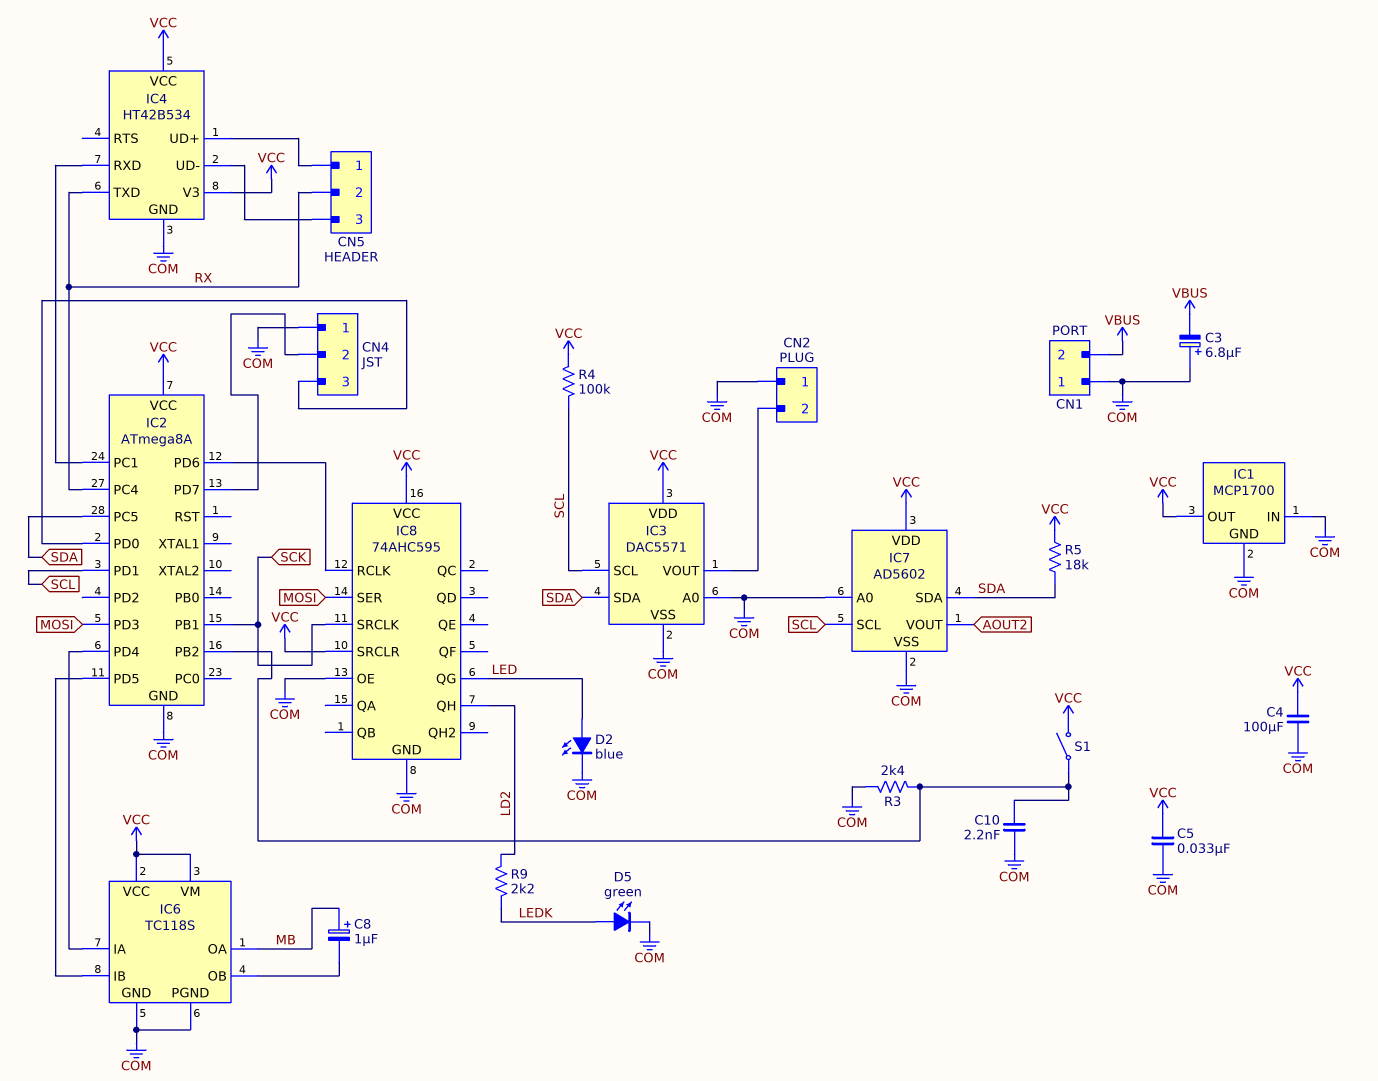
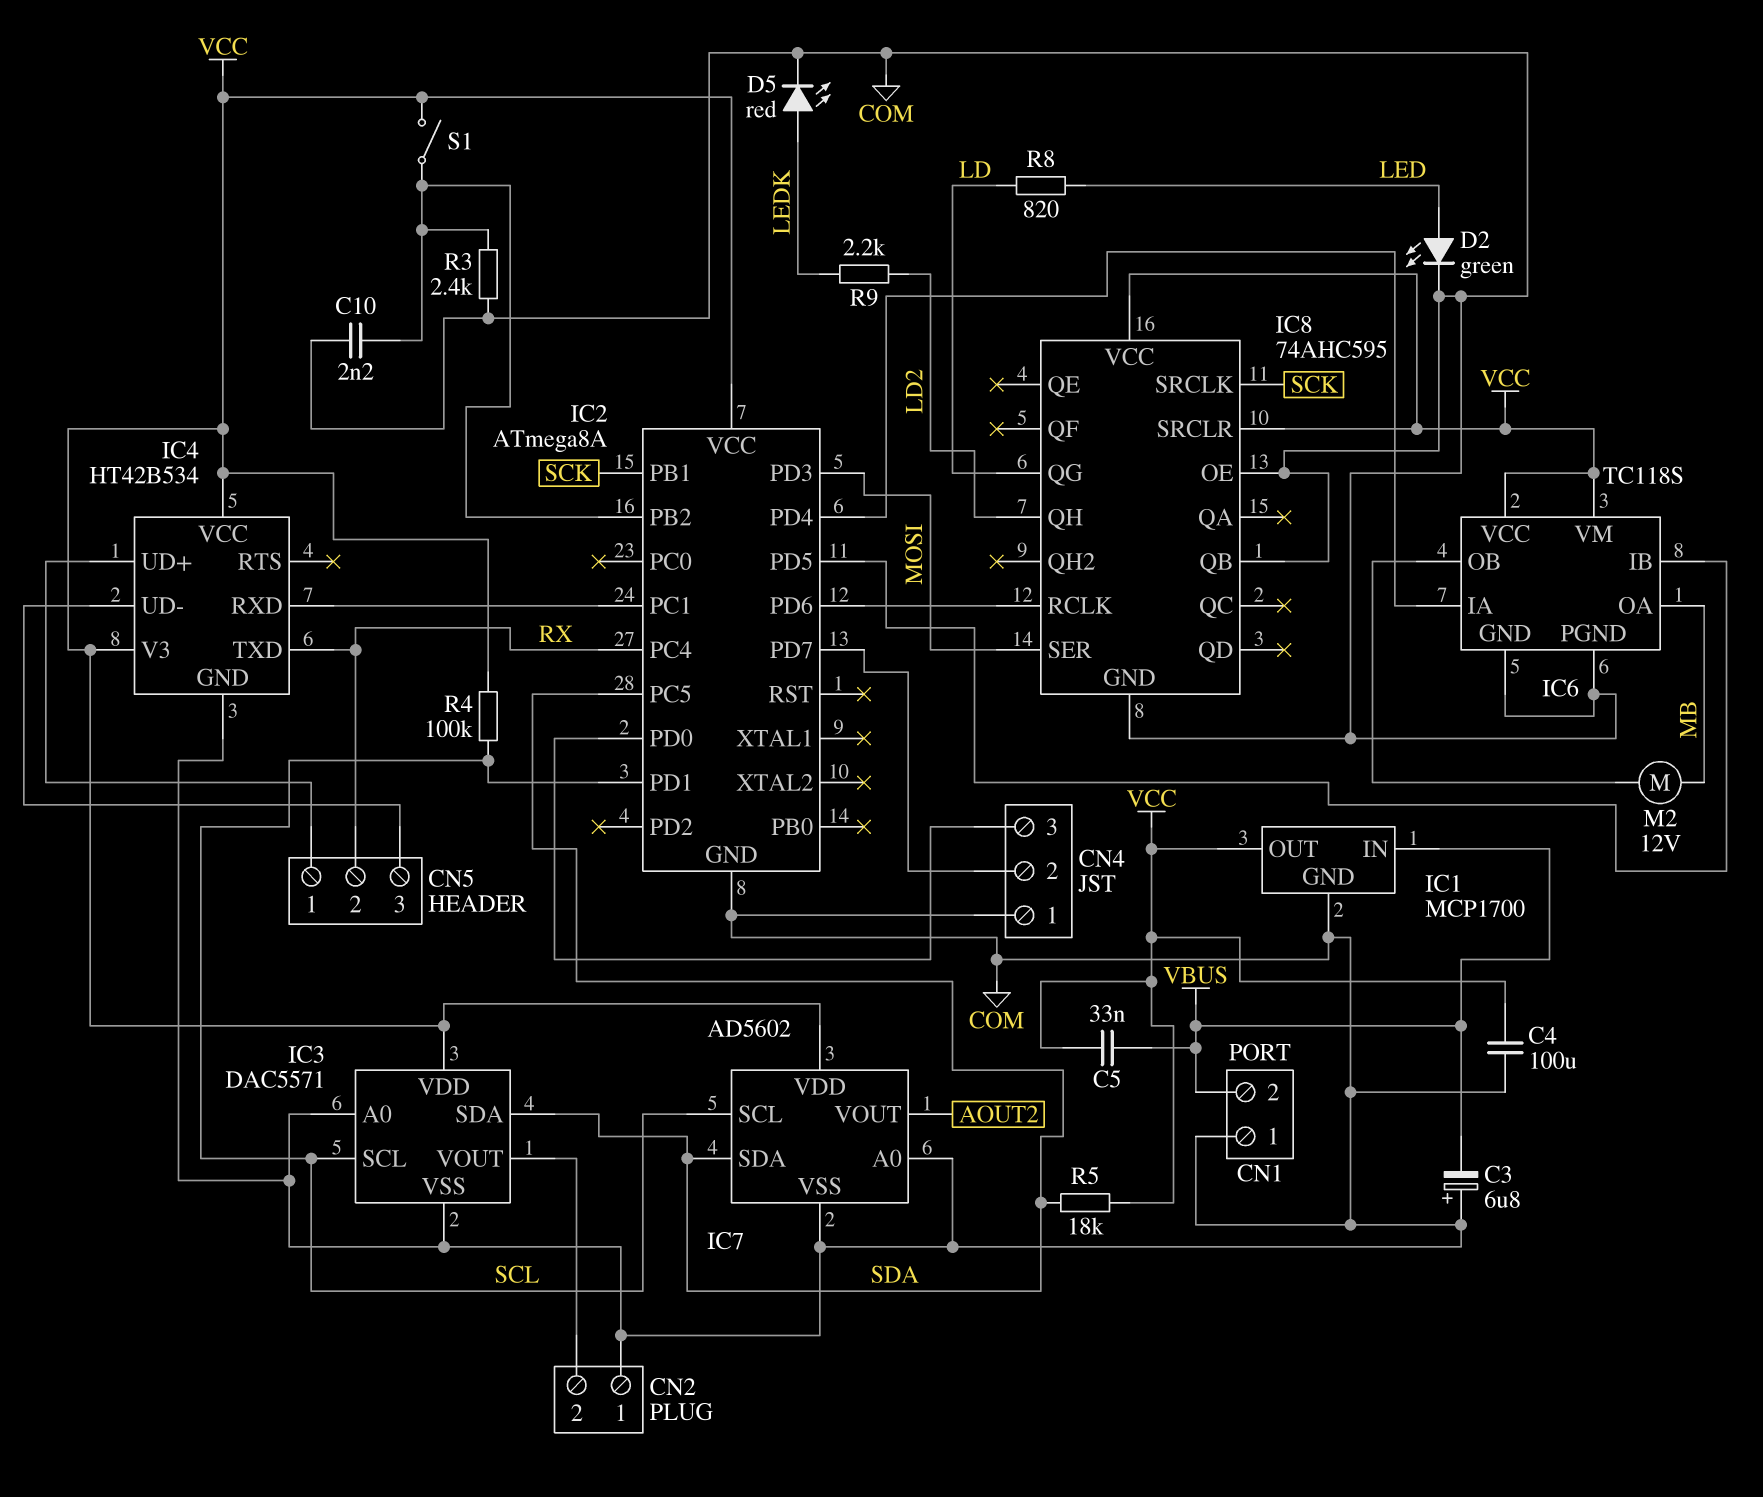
C5: 33nF (COM, VCC) -> 33nF (VBUS, VCC)
C8: 1uF (plus MB, minus IC6/OB) -> none
D2: LED blue (A LED, K COM) -> LED green (A LED, K COM)
D5: LED green (A LEDK, K COM) -> LED red (A LEDK, K COM)
IC1 pin IN: COM -> VBUS
IC8 pin QB: none -> COM
IC8 pin QG: LED -> LD
M2: none -> motor 12V (IC6/OB, MB)
R8: none -> 820 (LD, LED)

